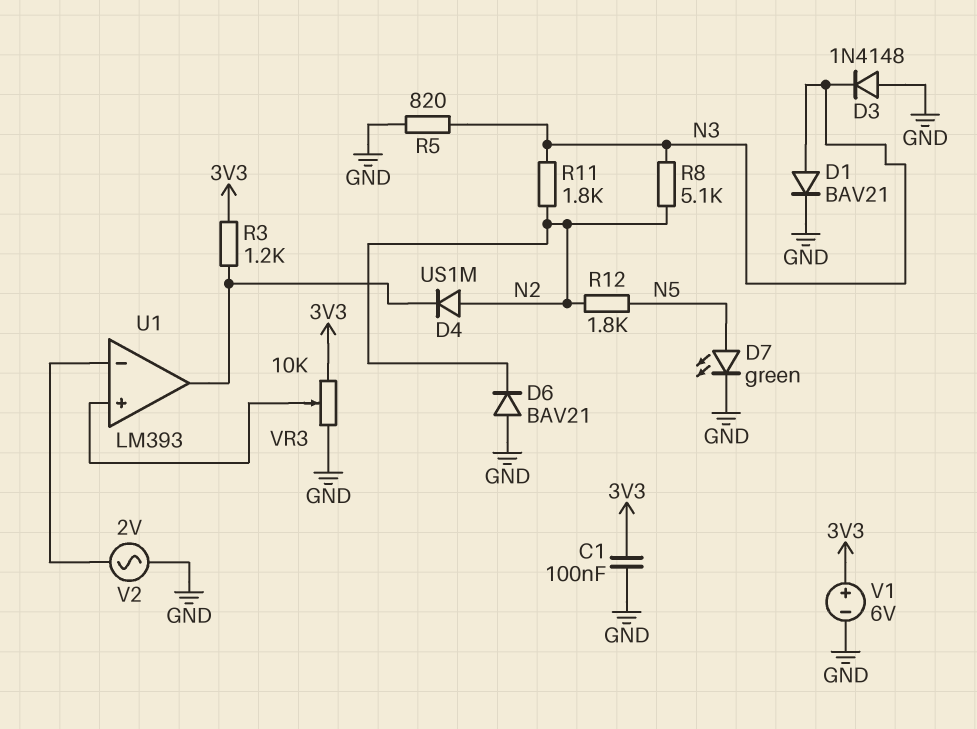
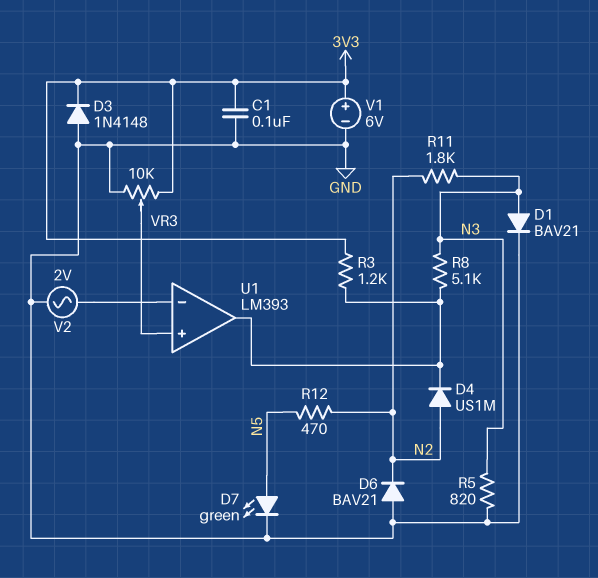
D3: diode 1N4148 (A GND, K N3) -> diode 1N4148 (A GND, K 3V3)
R8: 5.1k (N2, N3) -> 5.1k (N3, U1/out)
R12: 1.8k (N2, N5) -> 470 (N2, N5)

